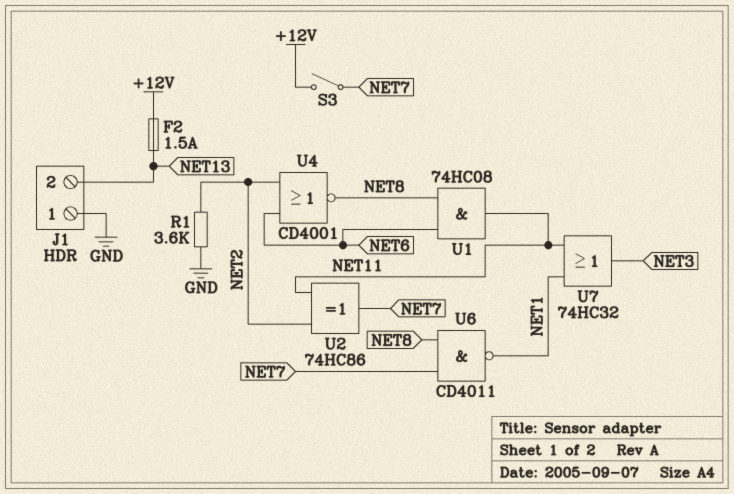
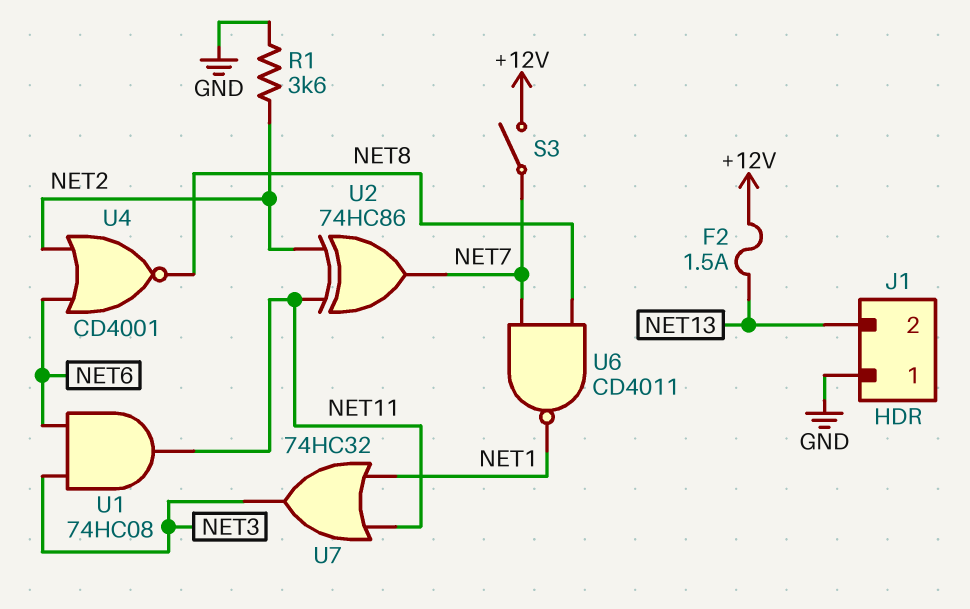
U1: AND 74HC08 (in NET6, in NET8, out NET11) -> AND 74HC08 (in NET3, in NET6, out NET11)

